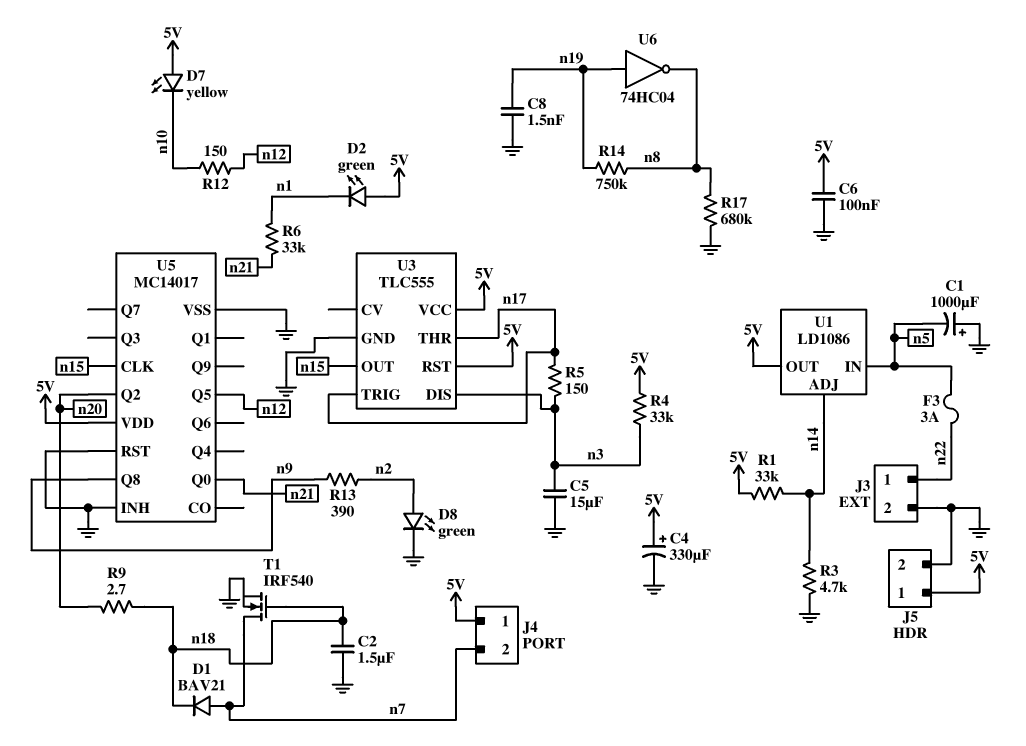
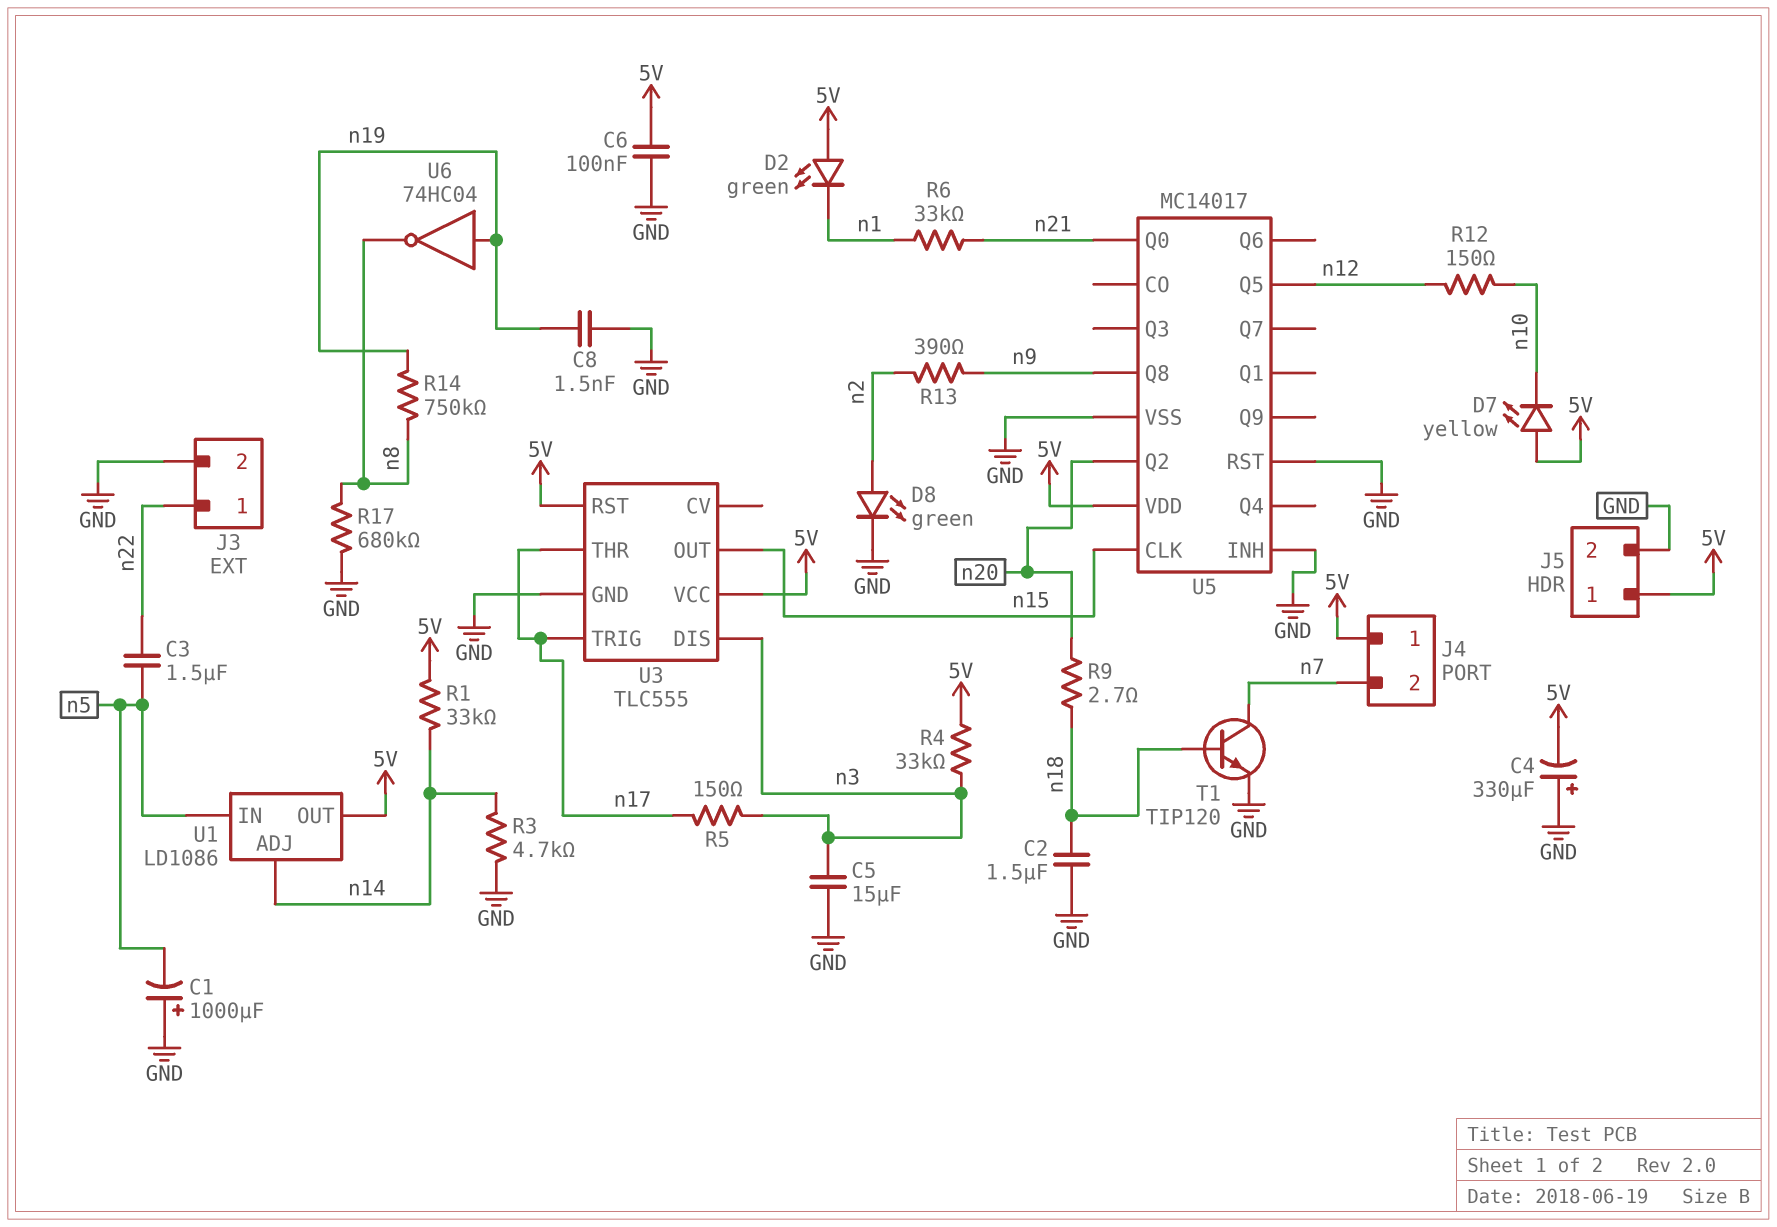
C3: none -> 1.5uF (n5, n22)
C4: 330uF (plus 5V, minus GND) -> 330uF (plus GND, minus 5V)
D1: diode BAV21 (A n7, K n18) -> none
F3: 3A (n5, n22) -> none
T1: NMOS IRF540 (G n18, D n7, S GND) -> NPN TIP120 (B n18, C n7, E GND)

